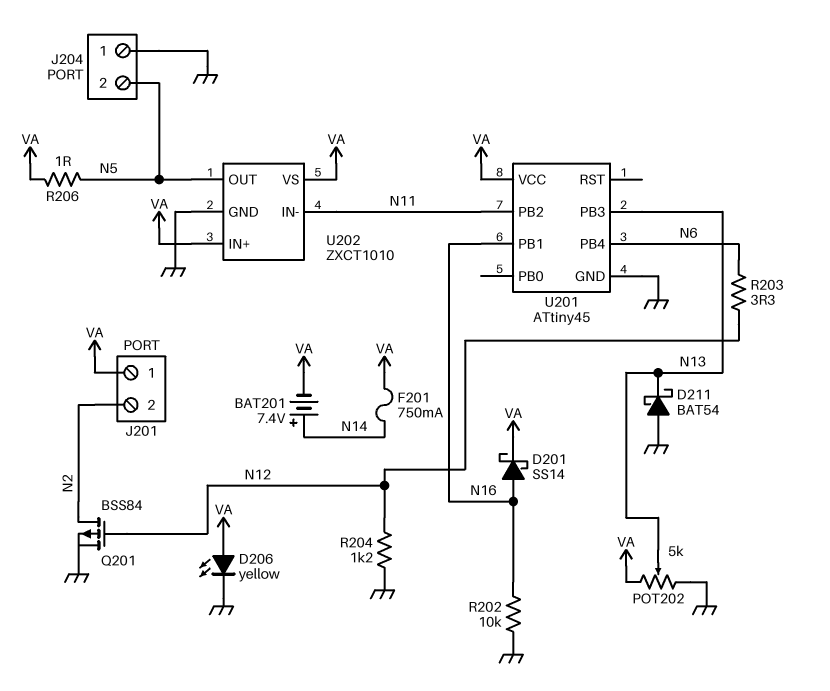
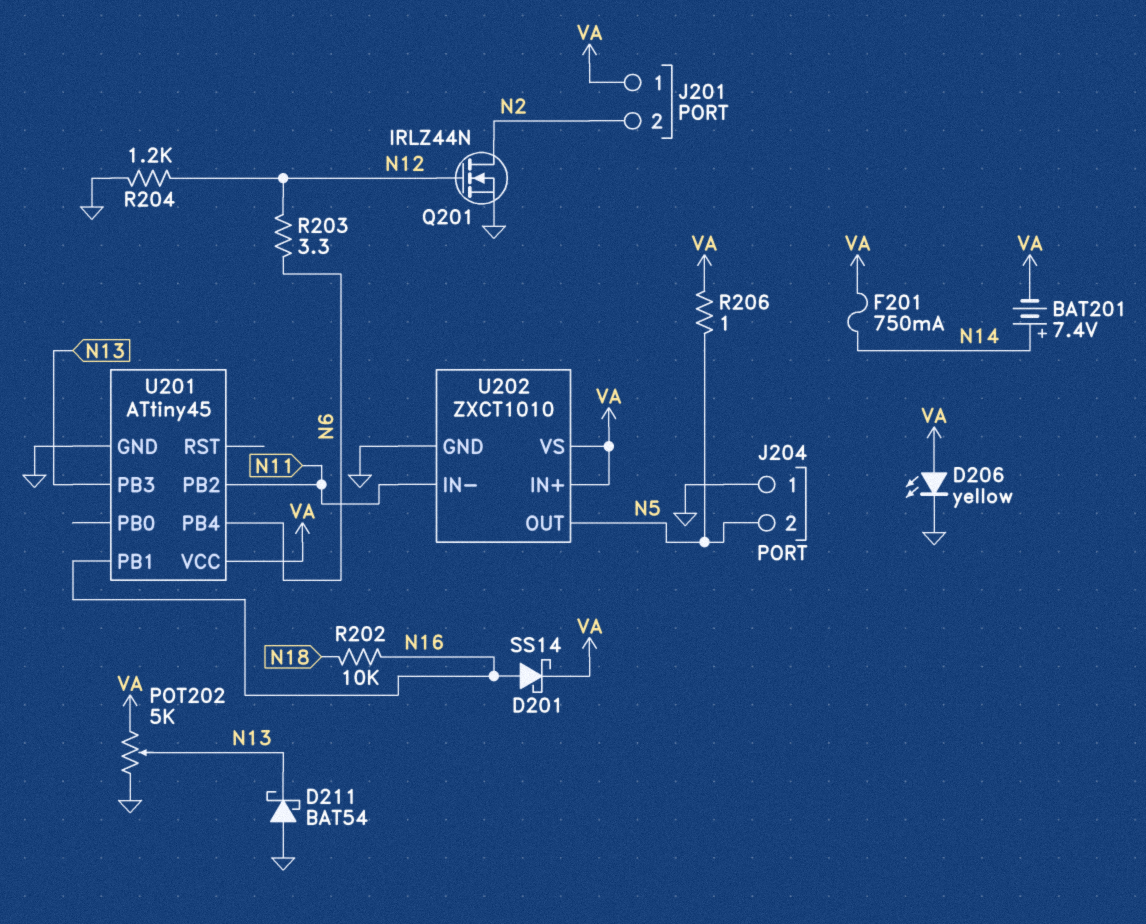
Q201: PMOS BSS84 (G N12, D N2, S GND) -> NMOS IRLZ44N (G N12, D N2, S GND)
R202: 10k (GND, N16) -> 10k (N16, N18)

